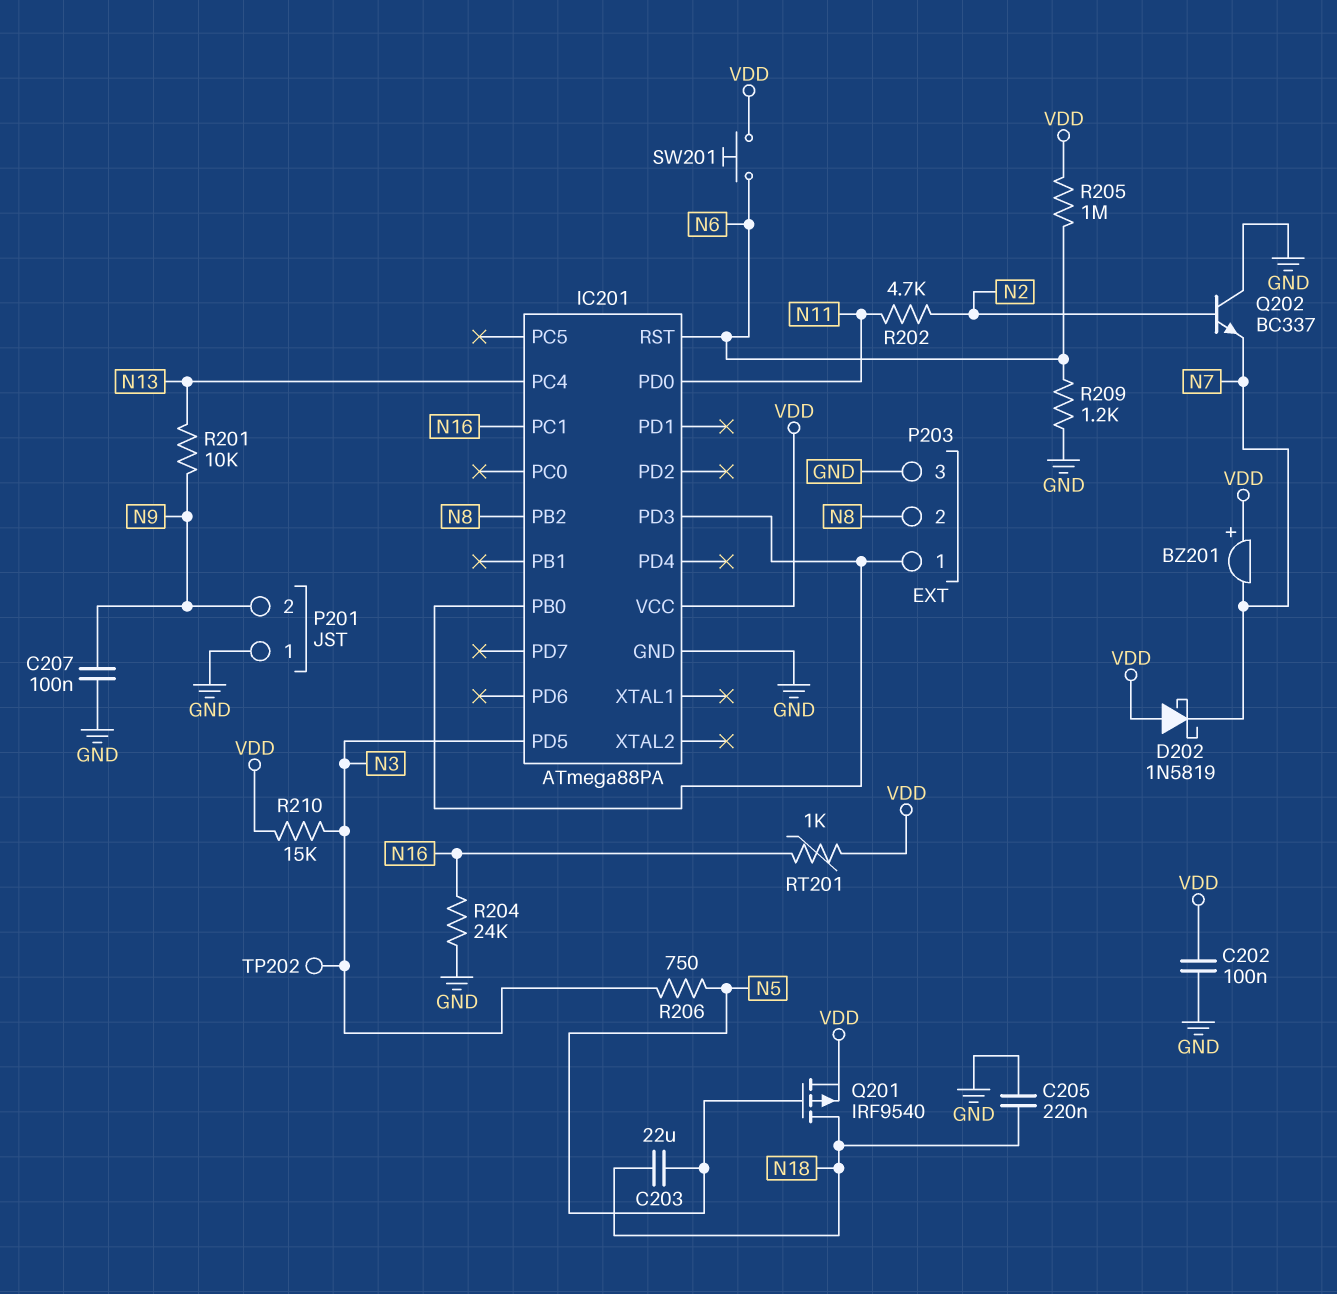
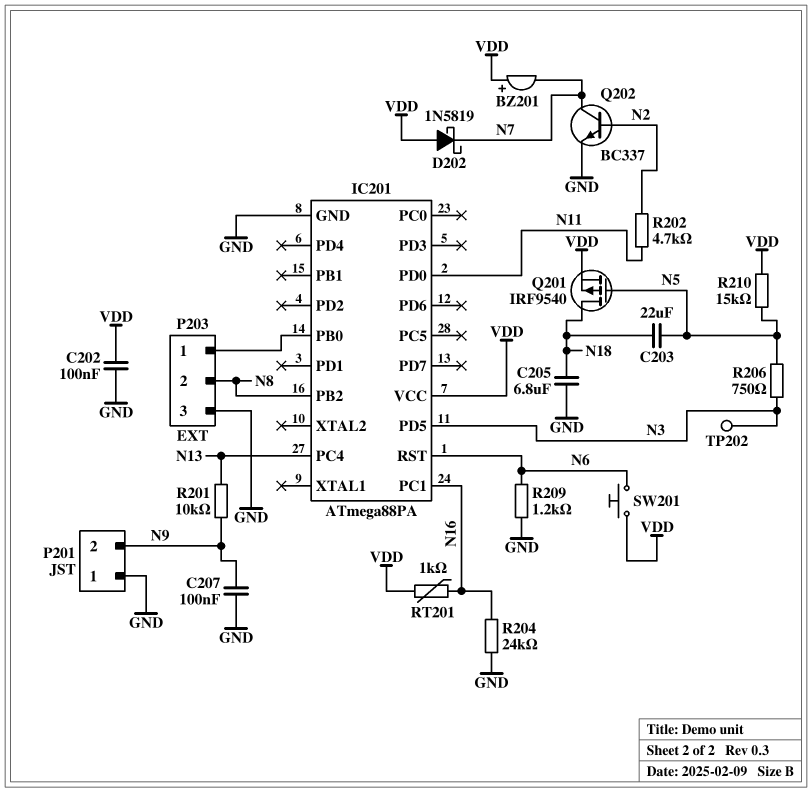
C205: 220nF (GND, N18) -> 6.8uF (GND, N18)
IC201 pin PD3: IC201/PB0 -> none
Q202: NPN BC337 (B N2, C GND, E N7) -> NPN BC337 (B N2, C N7, E GND)
R205: 1M (N6, VDD) -> none
R210: 15k (N3, VDD) -> 15k (N5, VDD)

